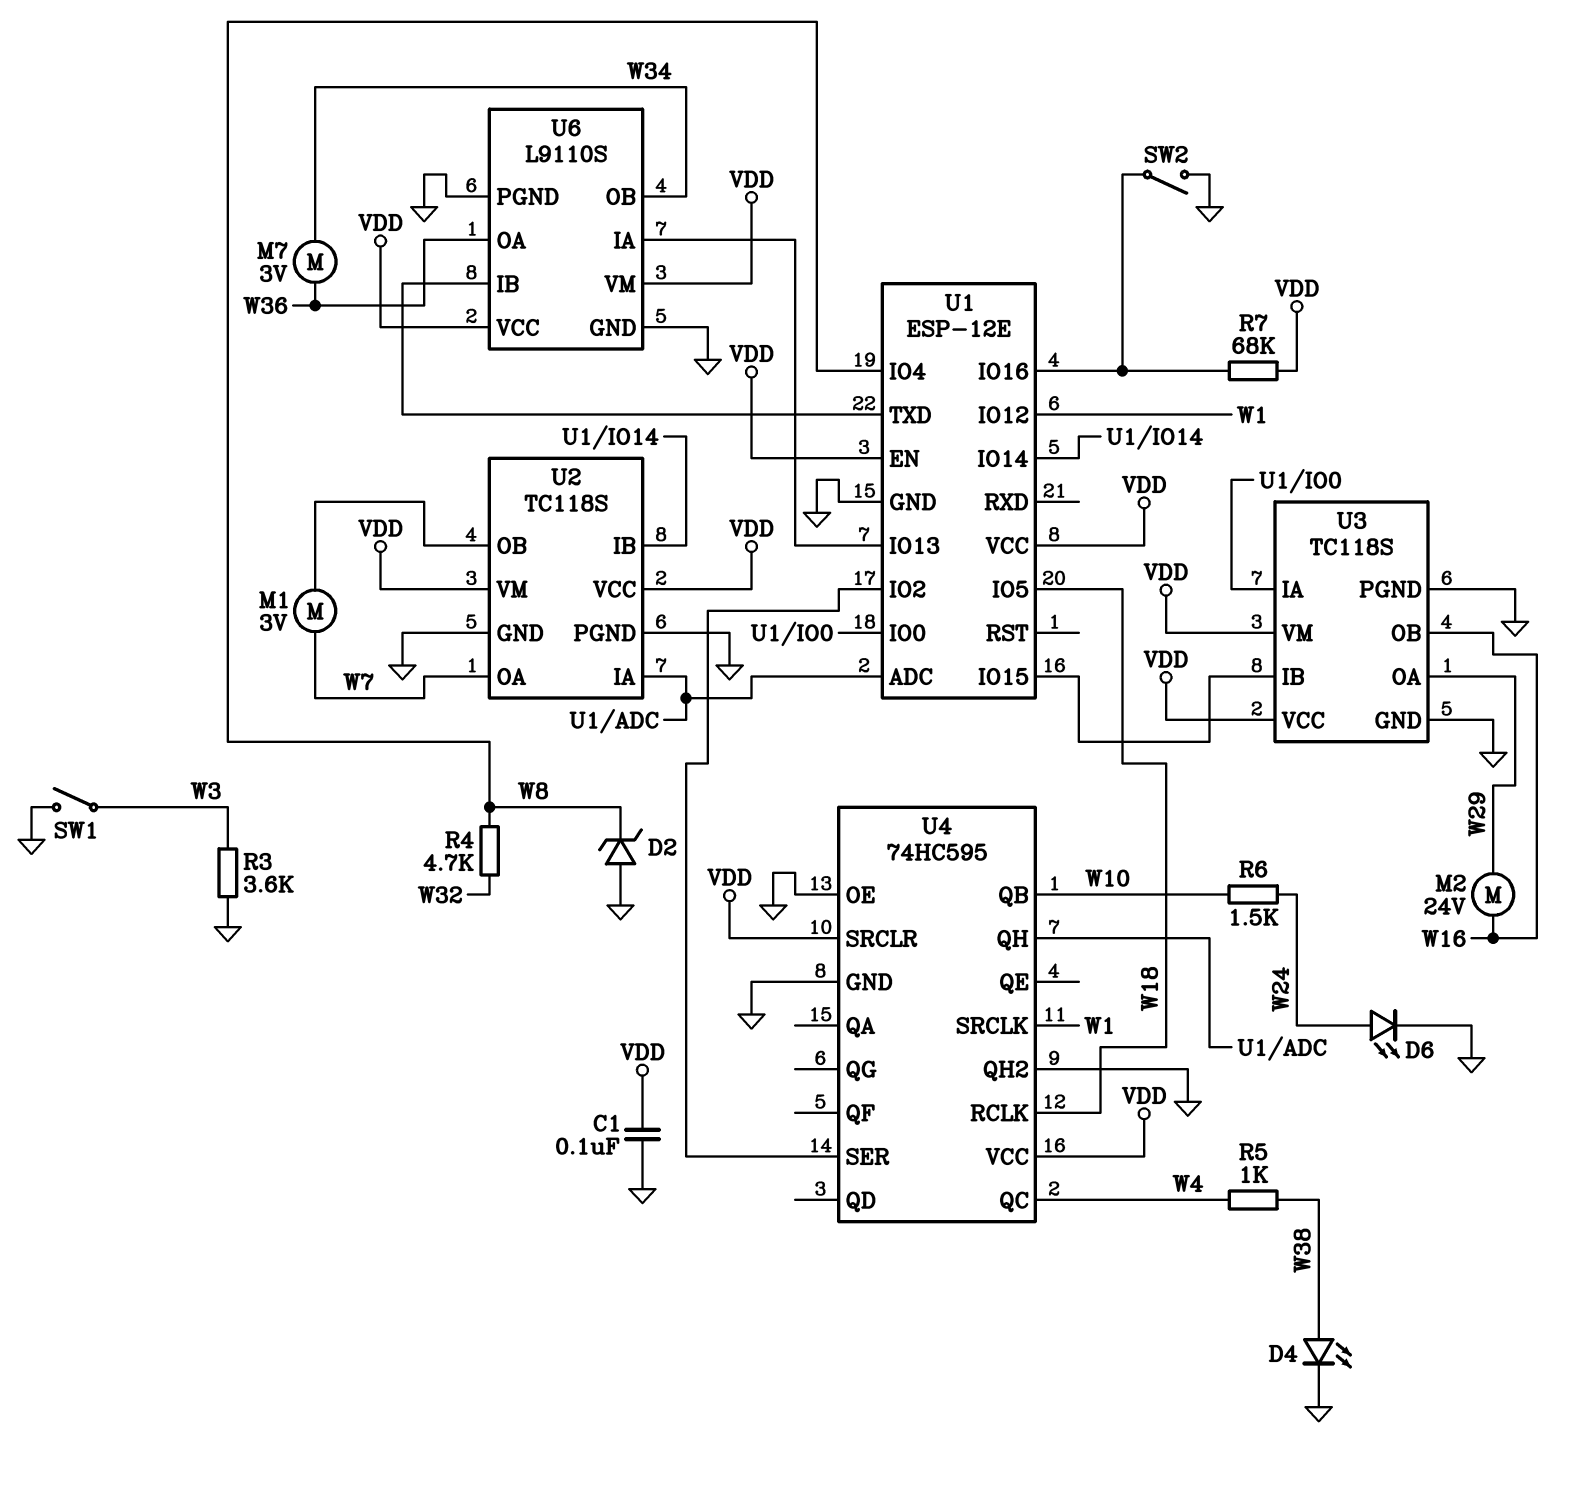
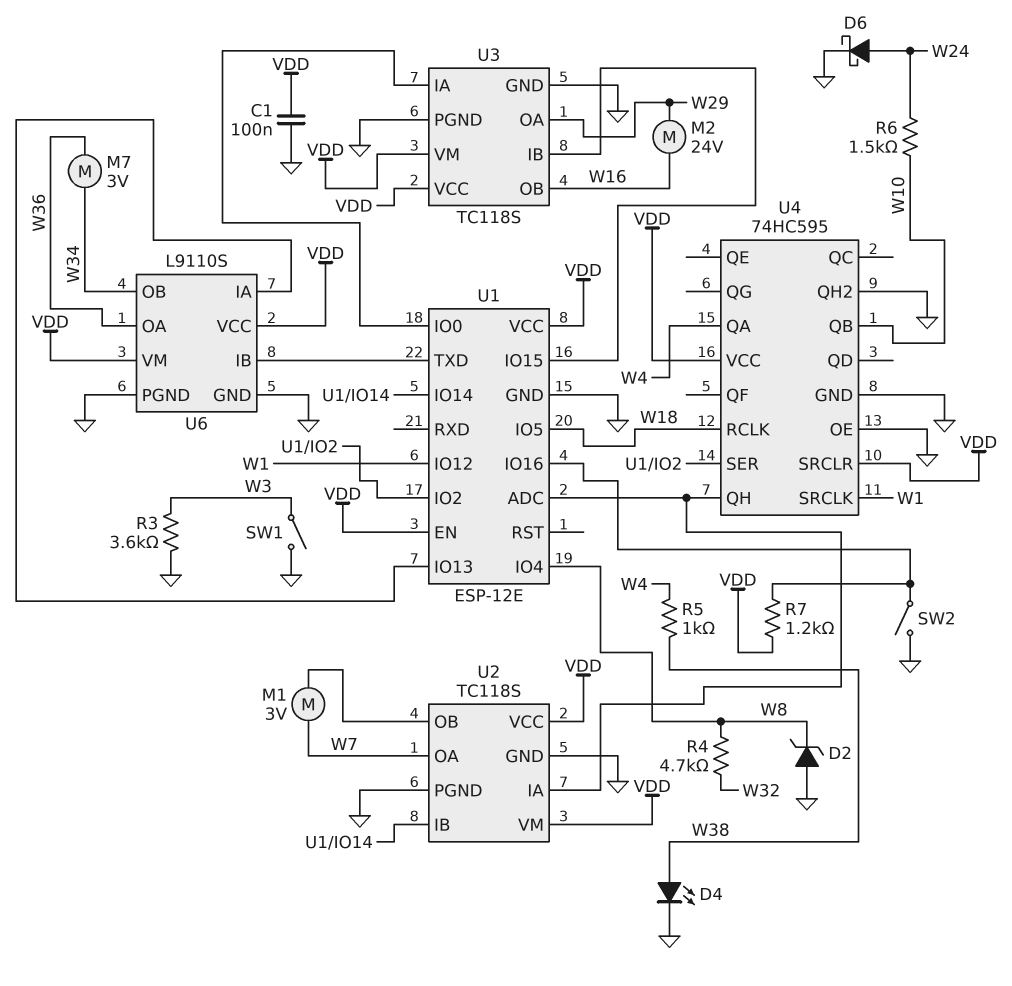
D6: LED (A W24, K GND) -> schottky (A W24, K GND)
R7: 68k (U1/IO16, VDD) -> 1.2k (U1/IO16, VDD)
U4 pin QA: none -> W4
U4 pin QC: W4 -> none

